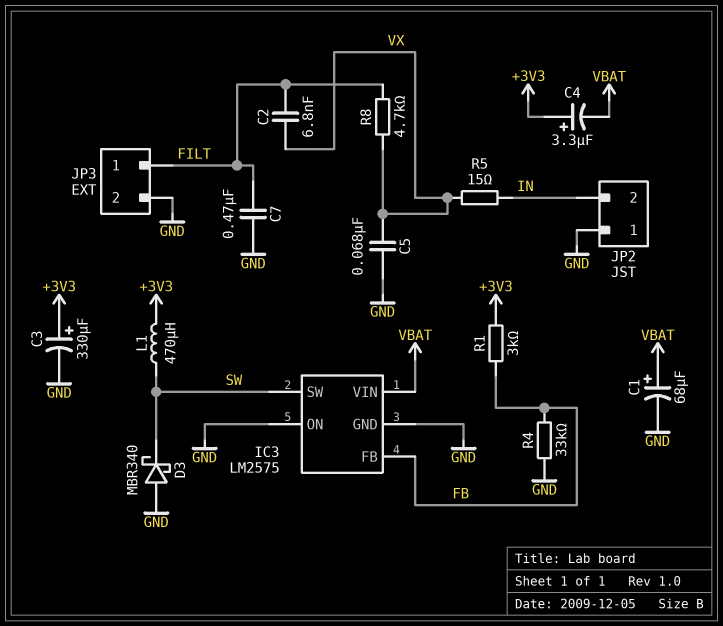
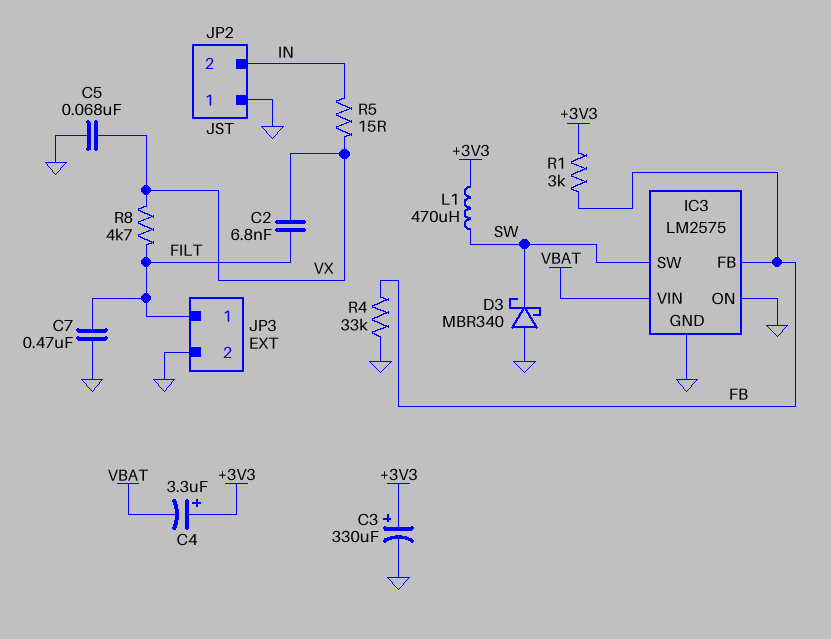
C1: 68uF (plus VBAT, minus GND) -> none

